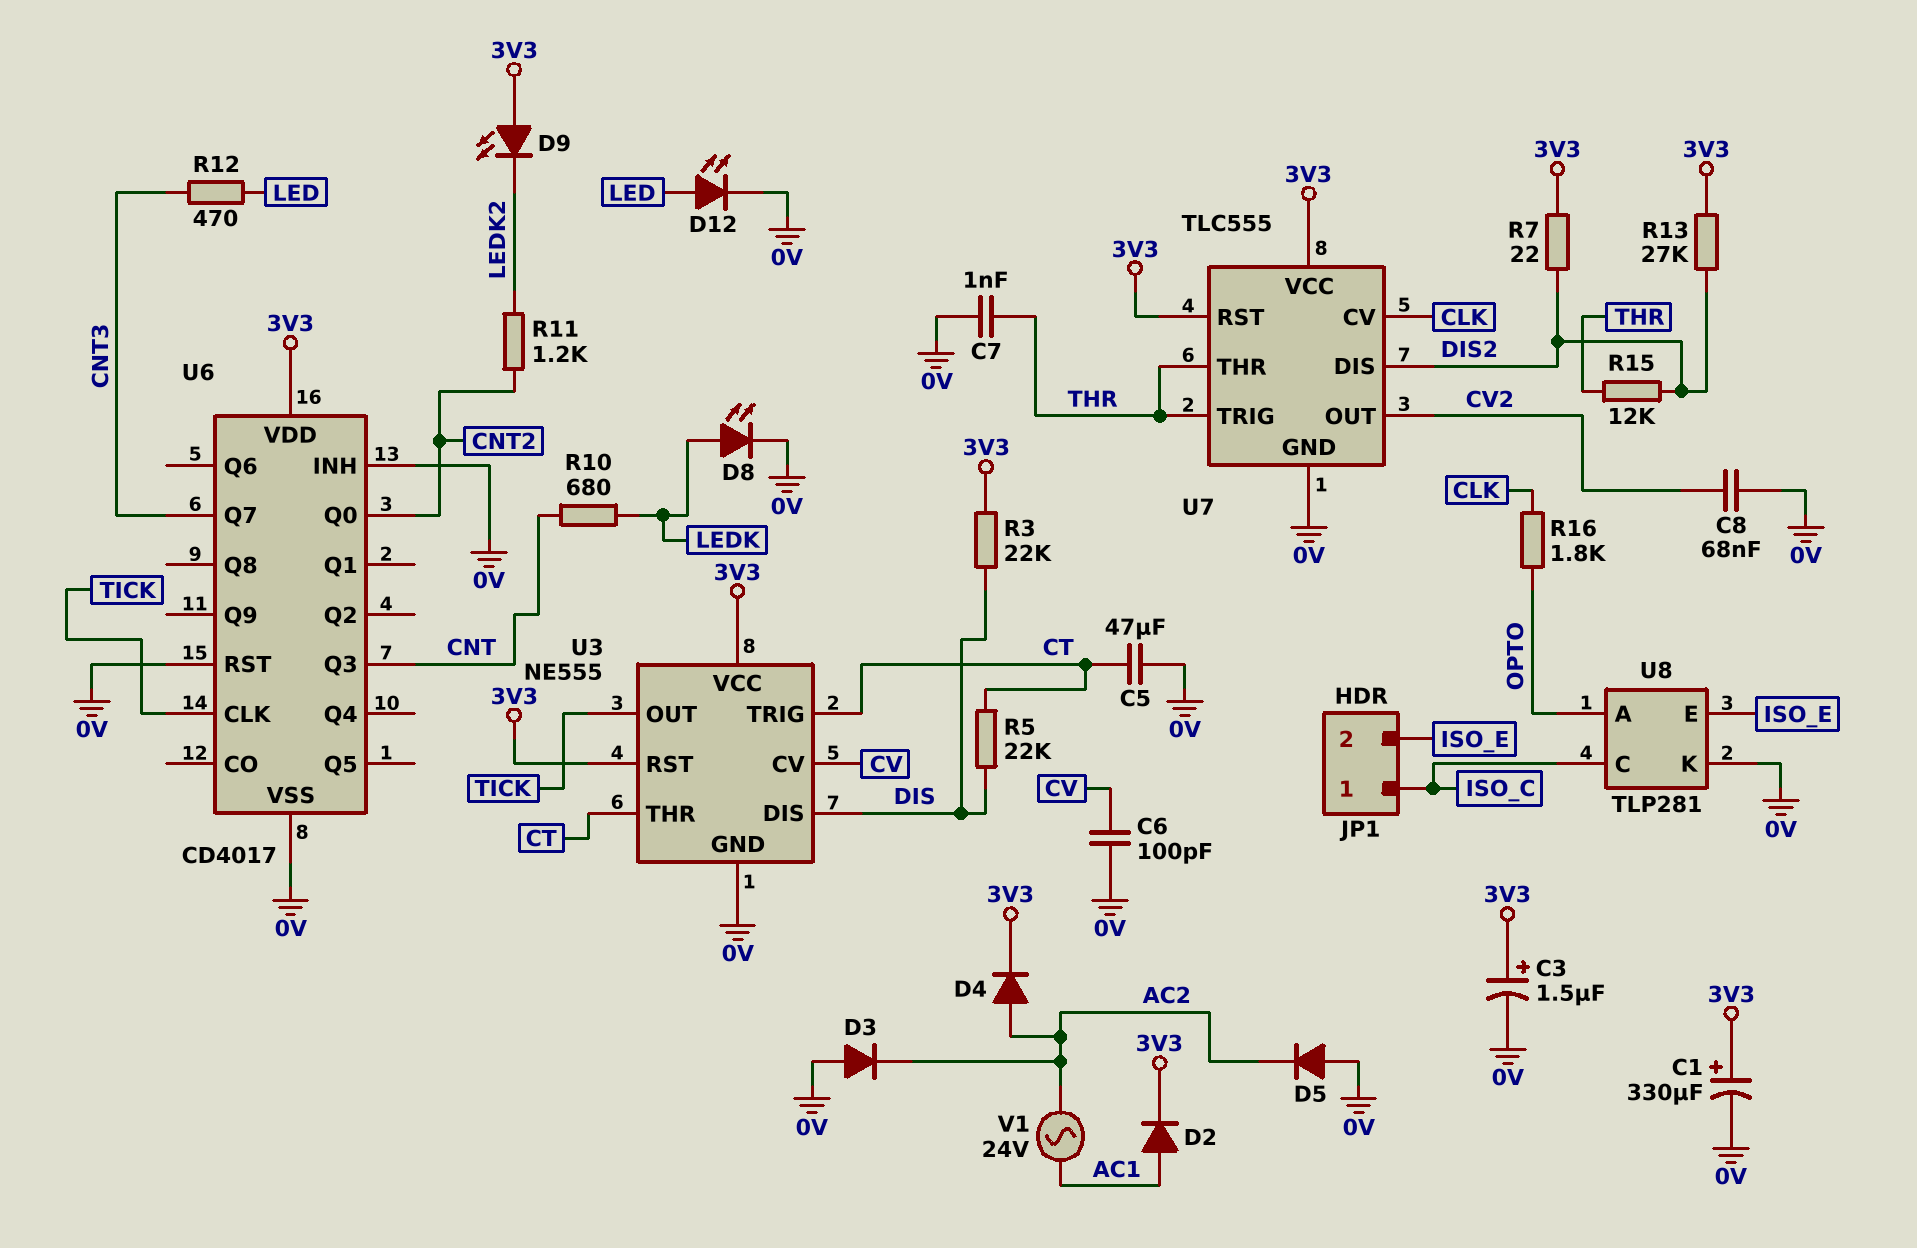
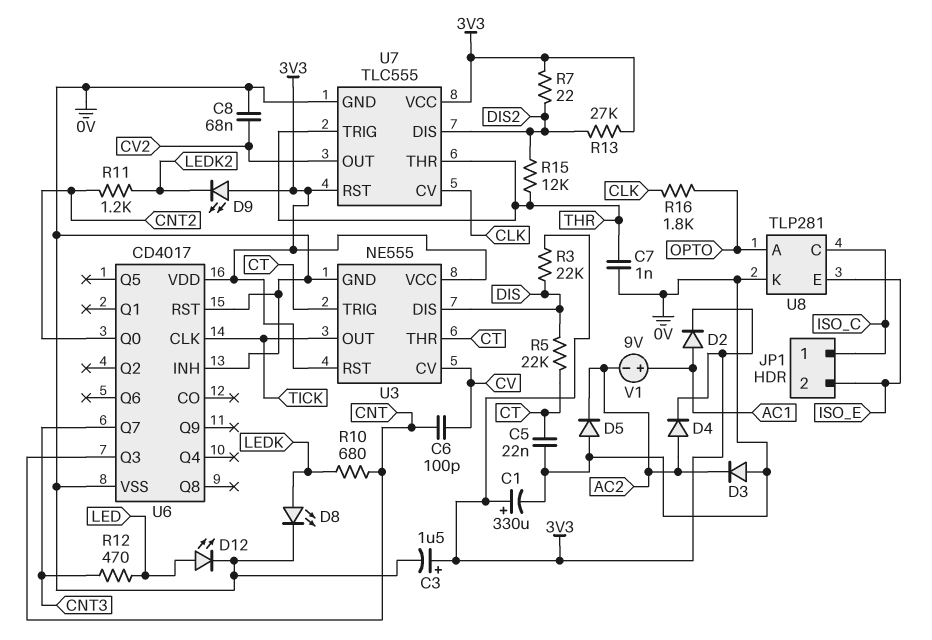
C5: 47uF (0V, CT) -> 22nF (0V, CT)
C6: 100pF (0V, CV) -> 100pF (CNT, CV)
V1: AC 24V (AC1, AC2) -> 9V (plus AC1, minus AC2)

